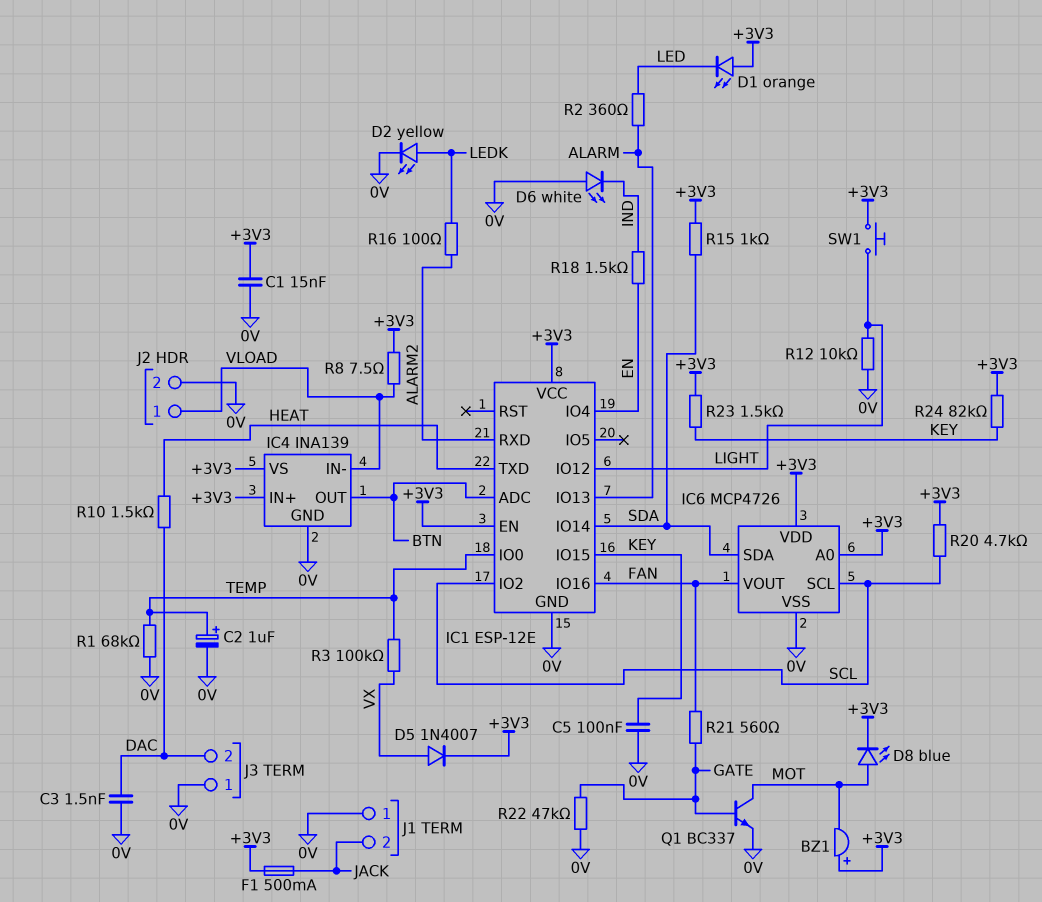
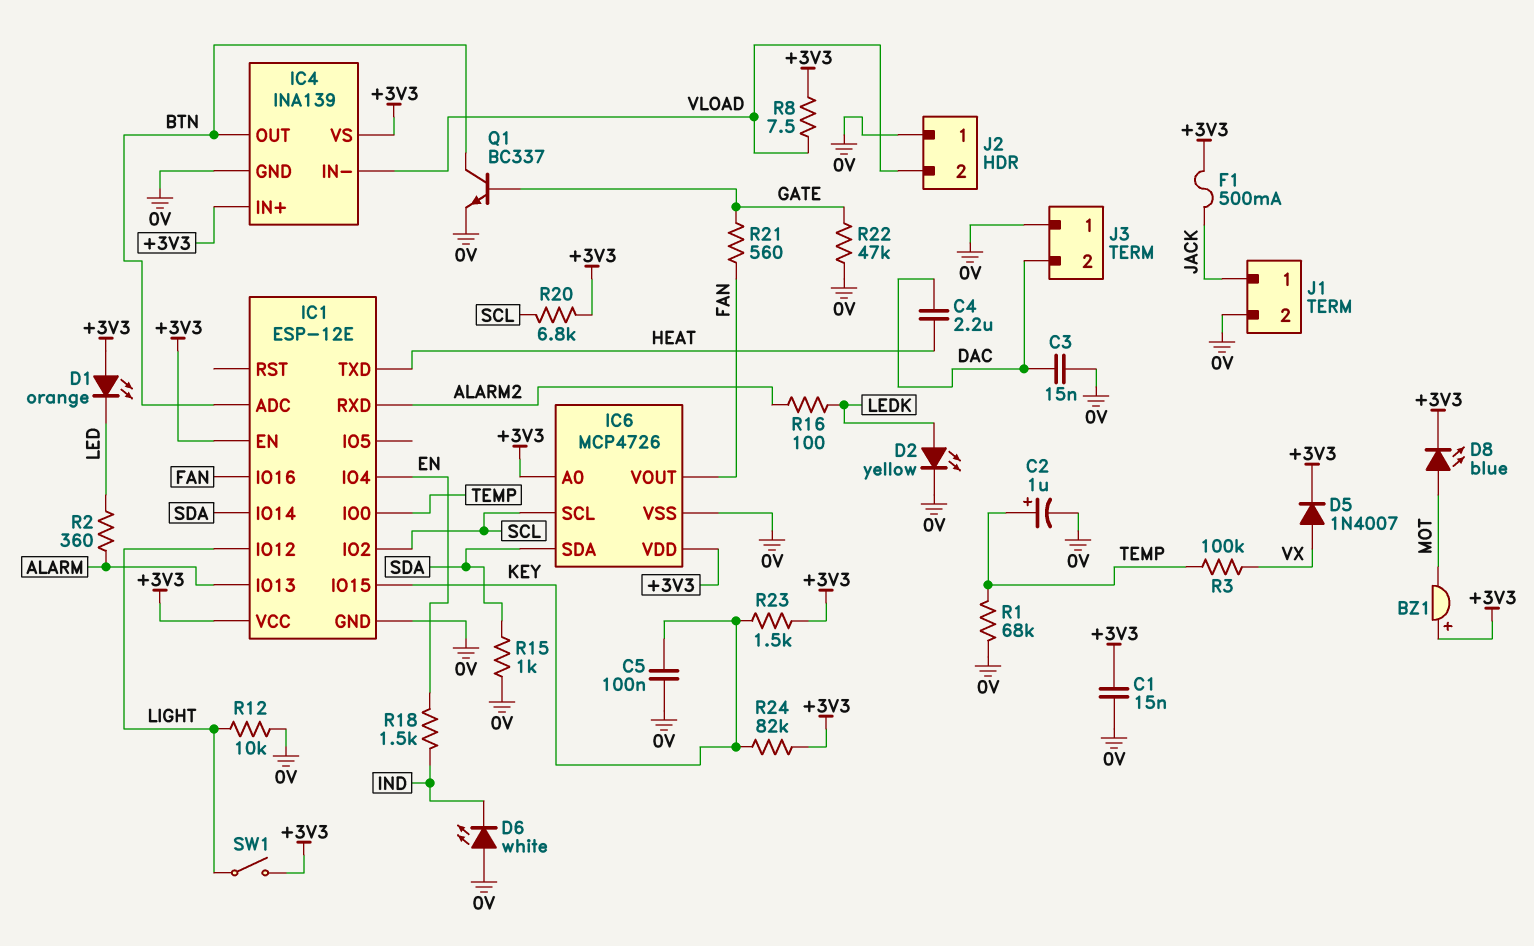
C3: 1.5nF (0V, DAC) -> 15nF (0V, DAC)
C4: none -> 2.2uF (DAC, HEAT)
J1 pin 1: 0V -> JACK
J1 pin 2: JACK -> 0V
J2 pin 1: VLOAD -> 0V
J2 pin 2: 0V -> VLOAD
Q1: NPN BC337 (B GATE, C MOT, E 0V) -> NPN BC337 (B GATE, C BTN, E 0V)
R10: 1.5k (DAC, HEAT) -> none
R15: 1k (+3V3, SDA) -> 1k (0V, SDA)
R20: 4.7k (+3V3, SCL) -> 6.8k (+3V3, SCL)
SW1: button (+3V3, LIGHT) -> switch (+3V3, LIGHT)

